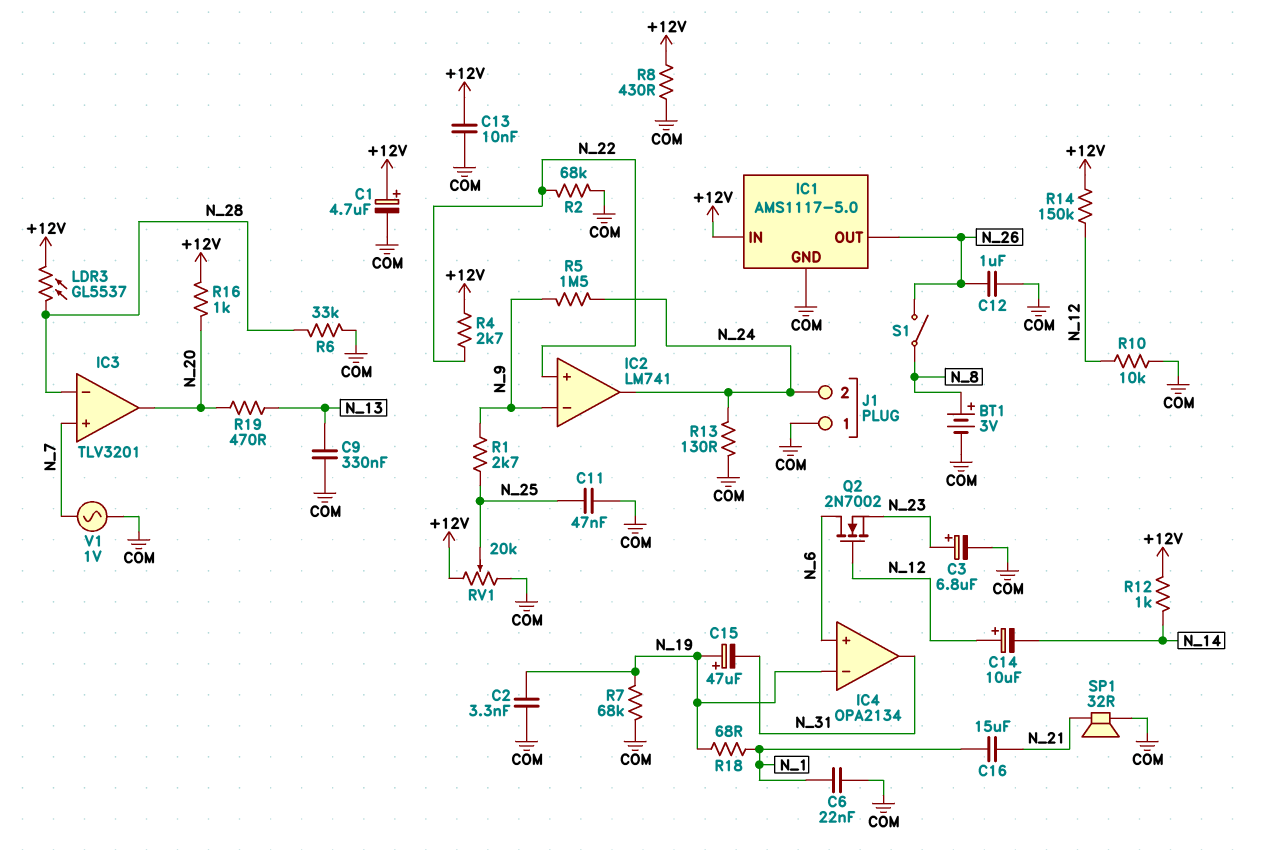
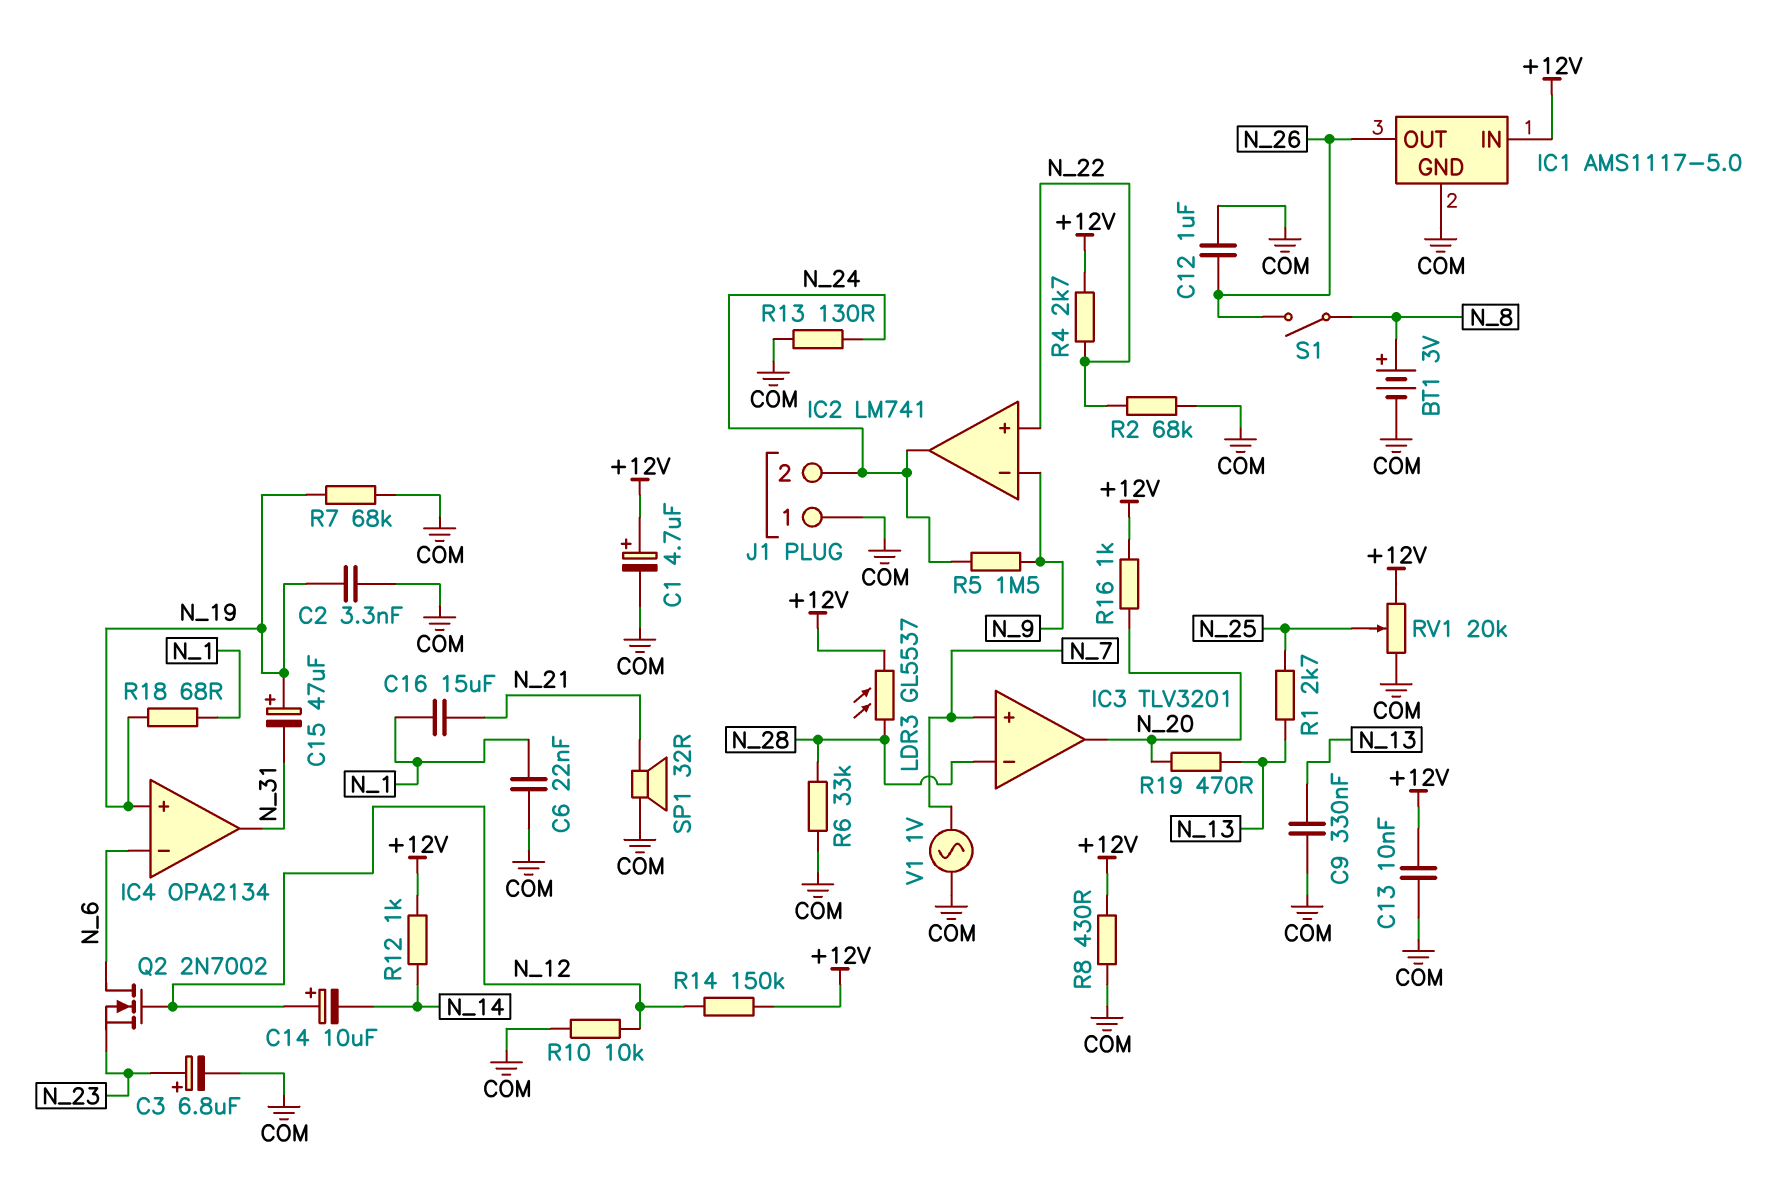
C11: 47nF (COM, N_25) -> none
IC4 pin in+: N_6 -> N_19
IC4 pin in-: N_19 -> N_6
R1: 2.7k (N_9, N_25) -> 2.7k (N_13, N_25)

